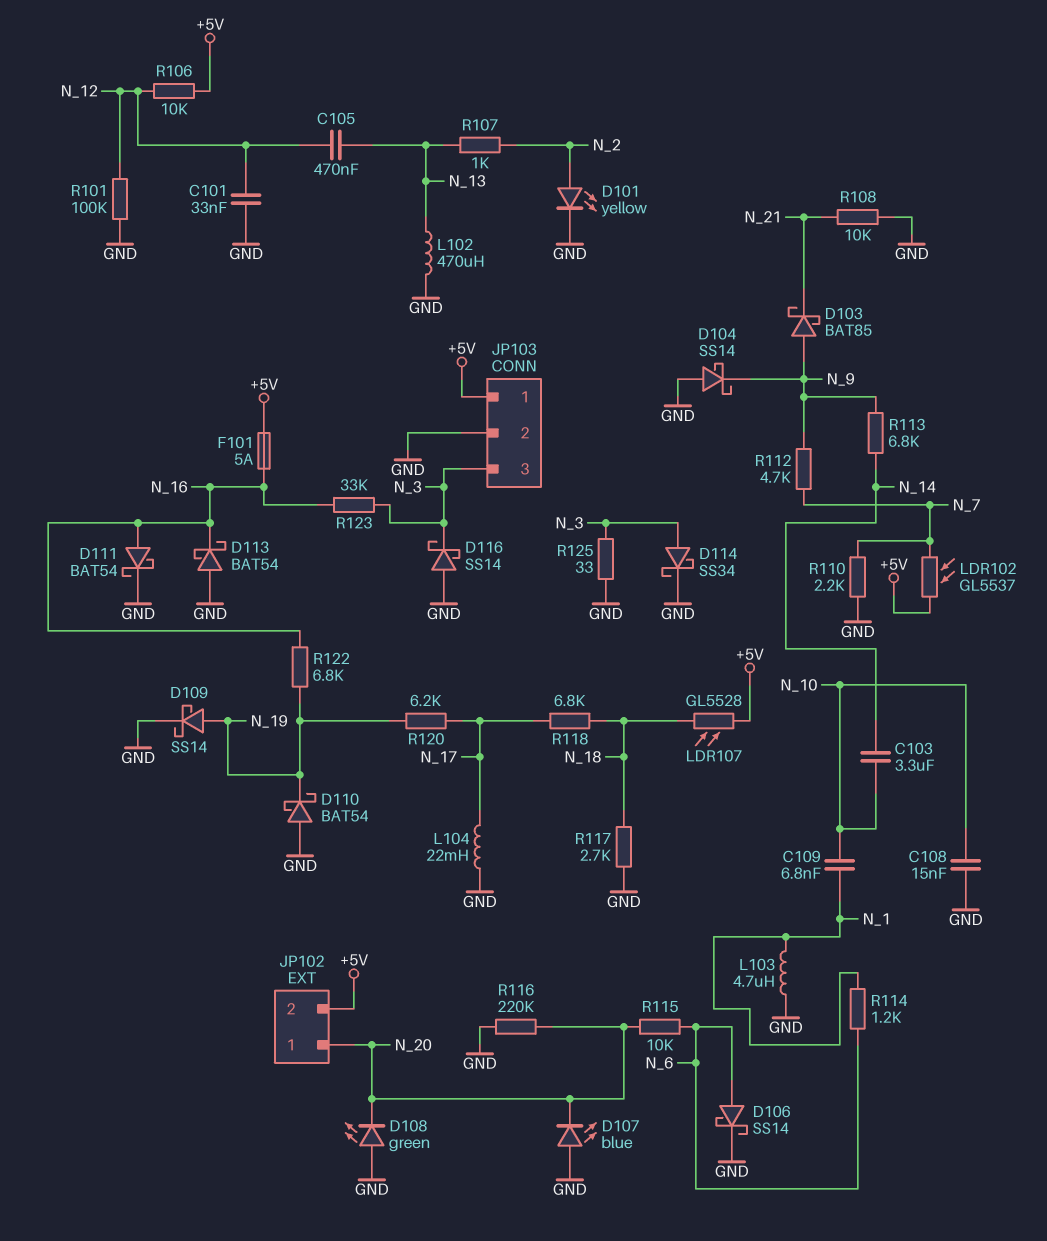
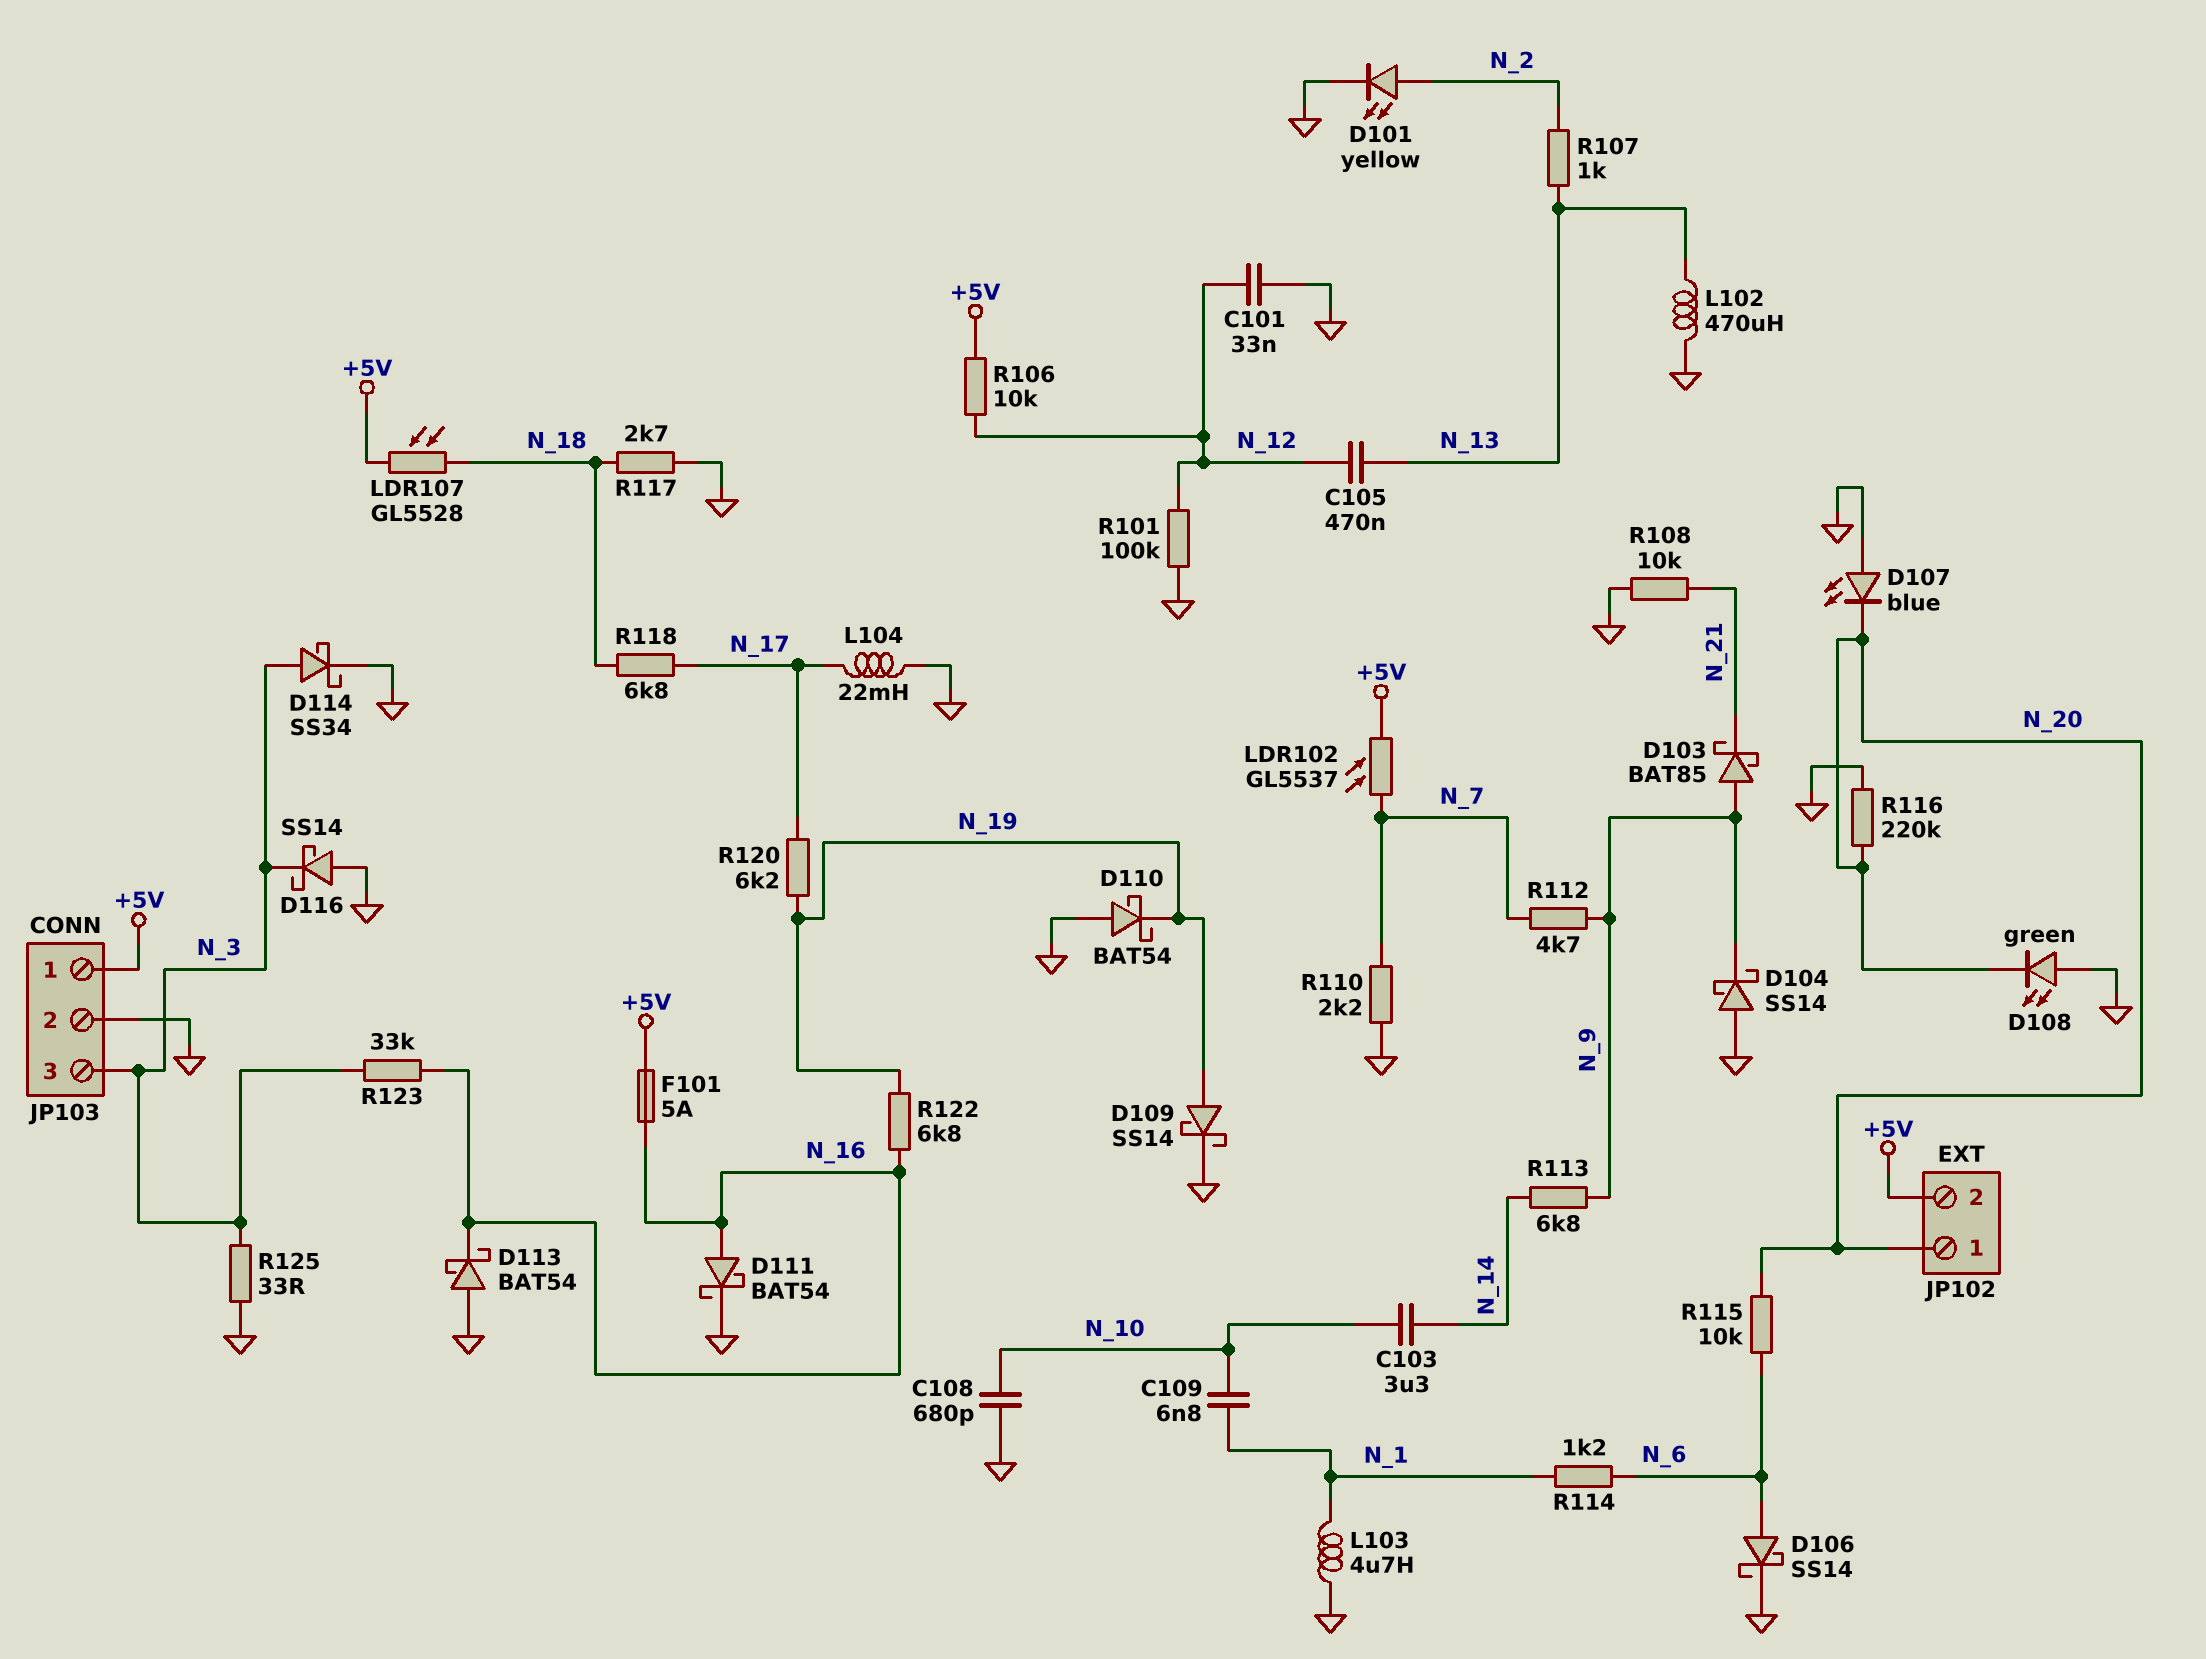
C108: 15nF (GND, N_10) -> 680pF (GND, N_10)

